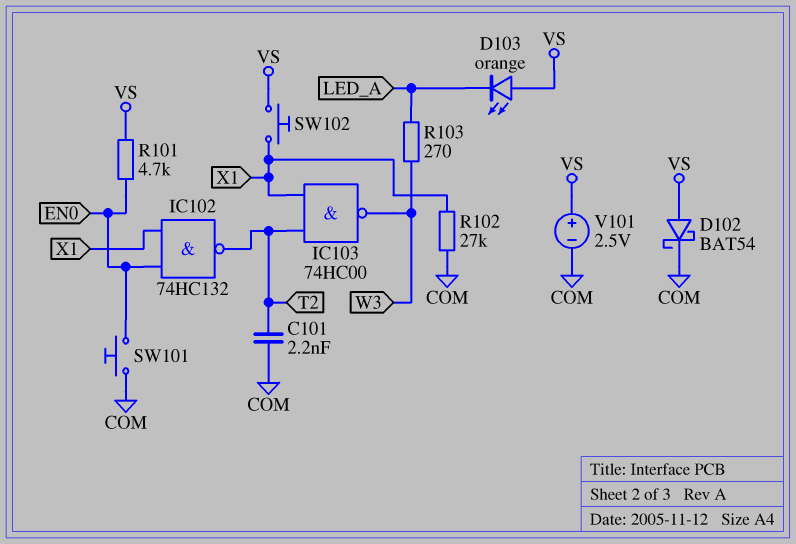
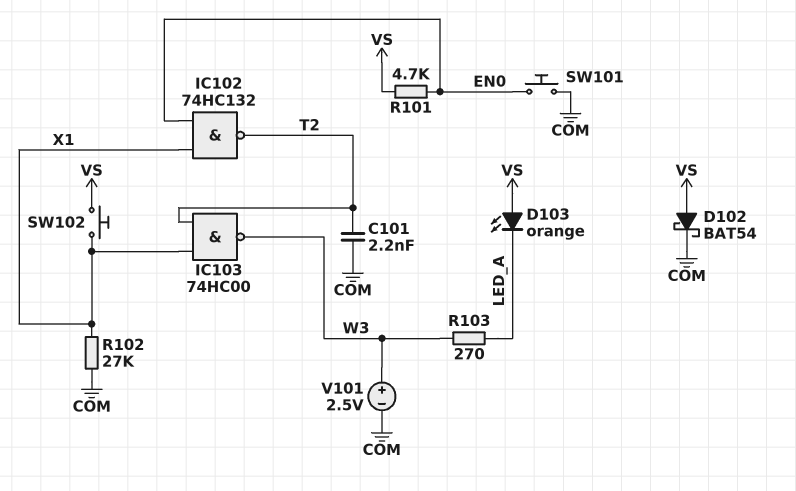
V101: 2.5V (plus VS, minus COM) -> 2.5V (plus W3, minus COM)

